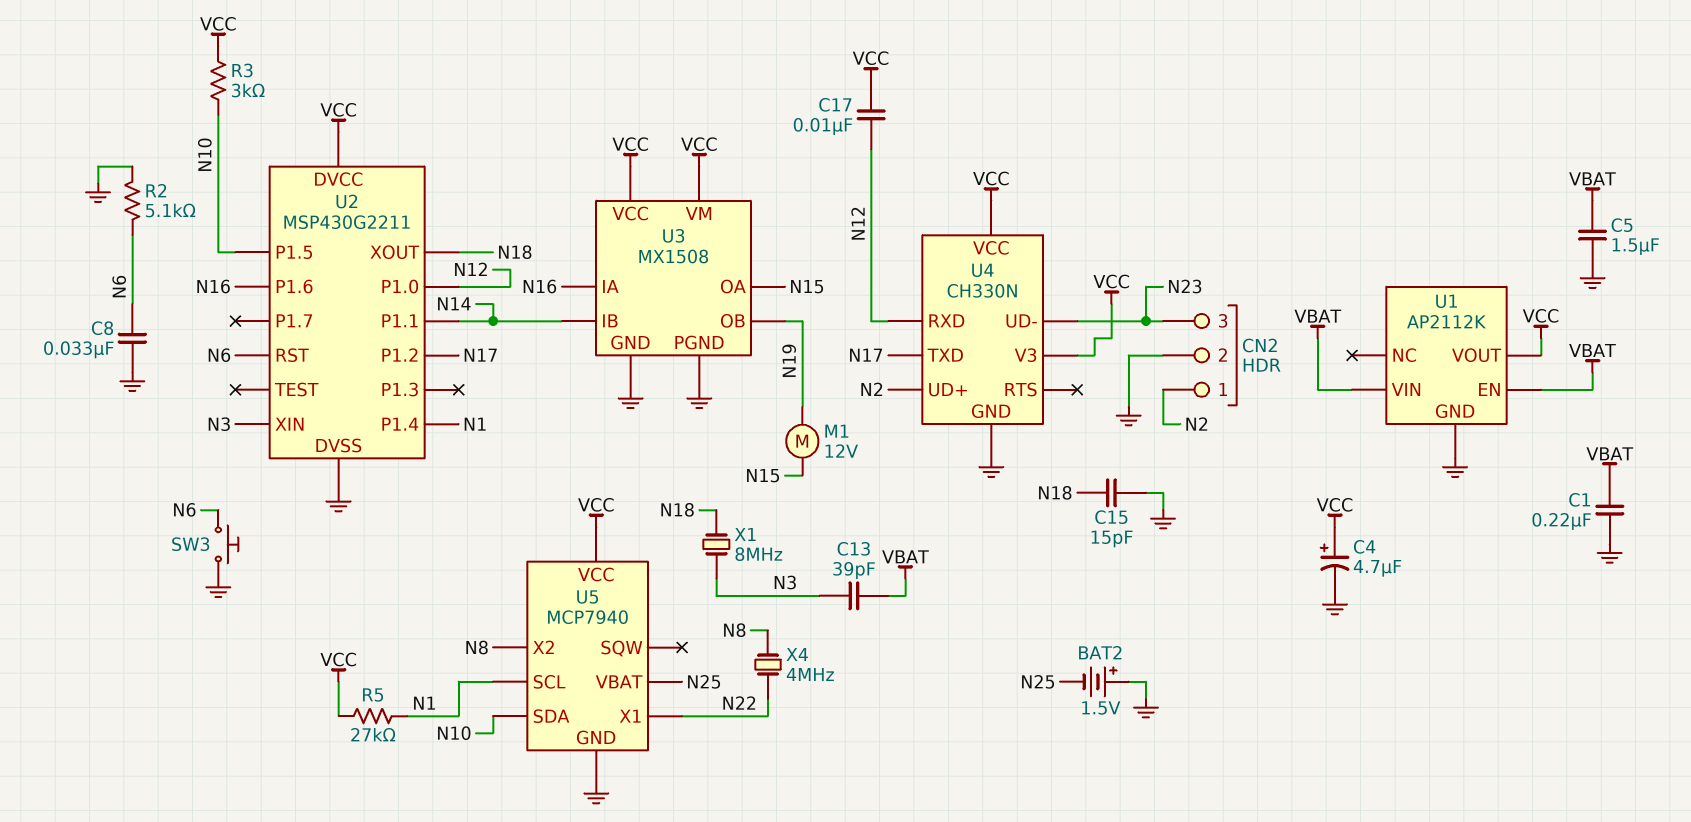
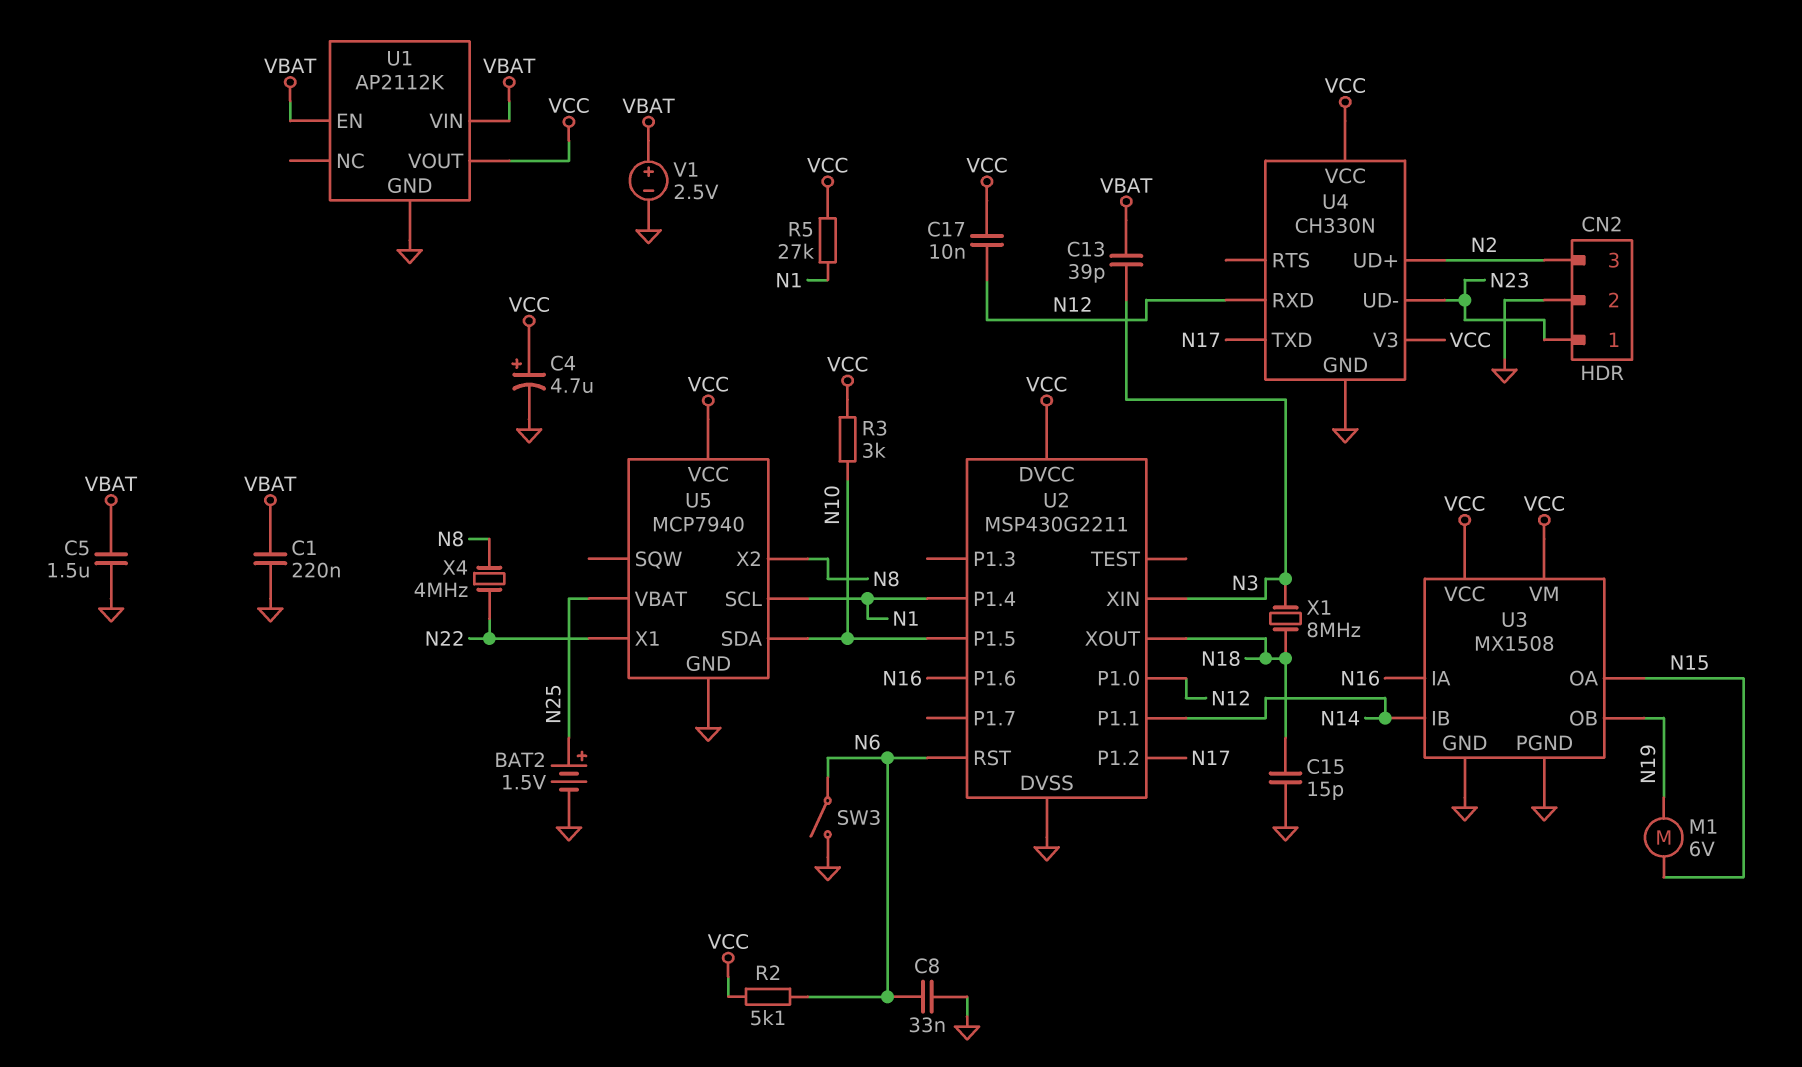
BAT2: 1.5V (plus GND, minus N25) -> 1.5V (plus N25, minus GND)
CN2 pin 1: N2 -> N23
CN2 pin 3: N23 -> N2
M1: motor 12V (N15, N19) -> motor 6V (N15, N19)
R2: 5.1k (GND, N6) -> 5.1k (N6, VCC)
SW3: button (GND, N6) -> switch (GND, N6)
V1: none -> 2.5V (plus VBAT, minus GND)

